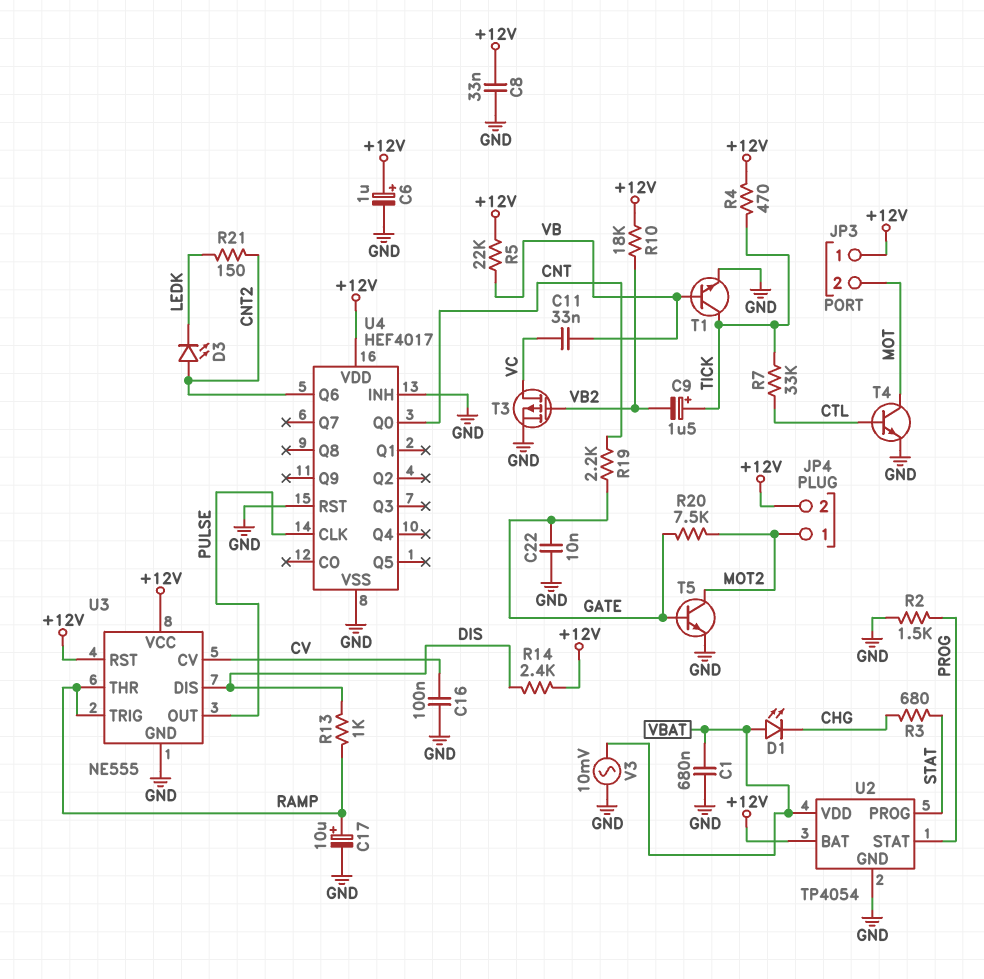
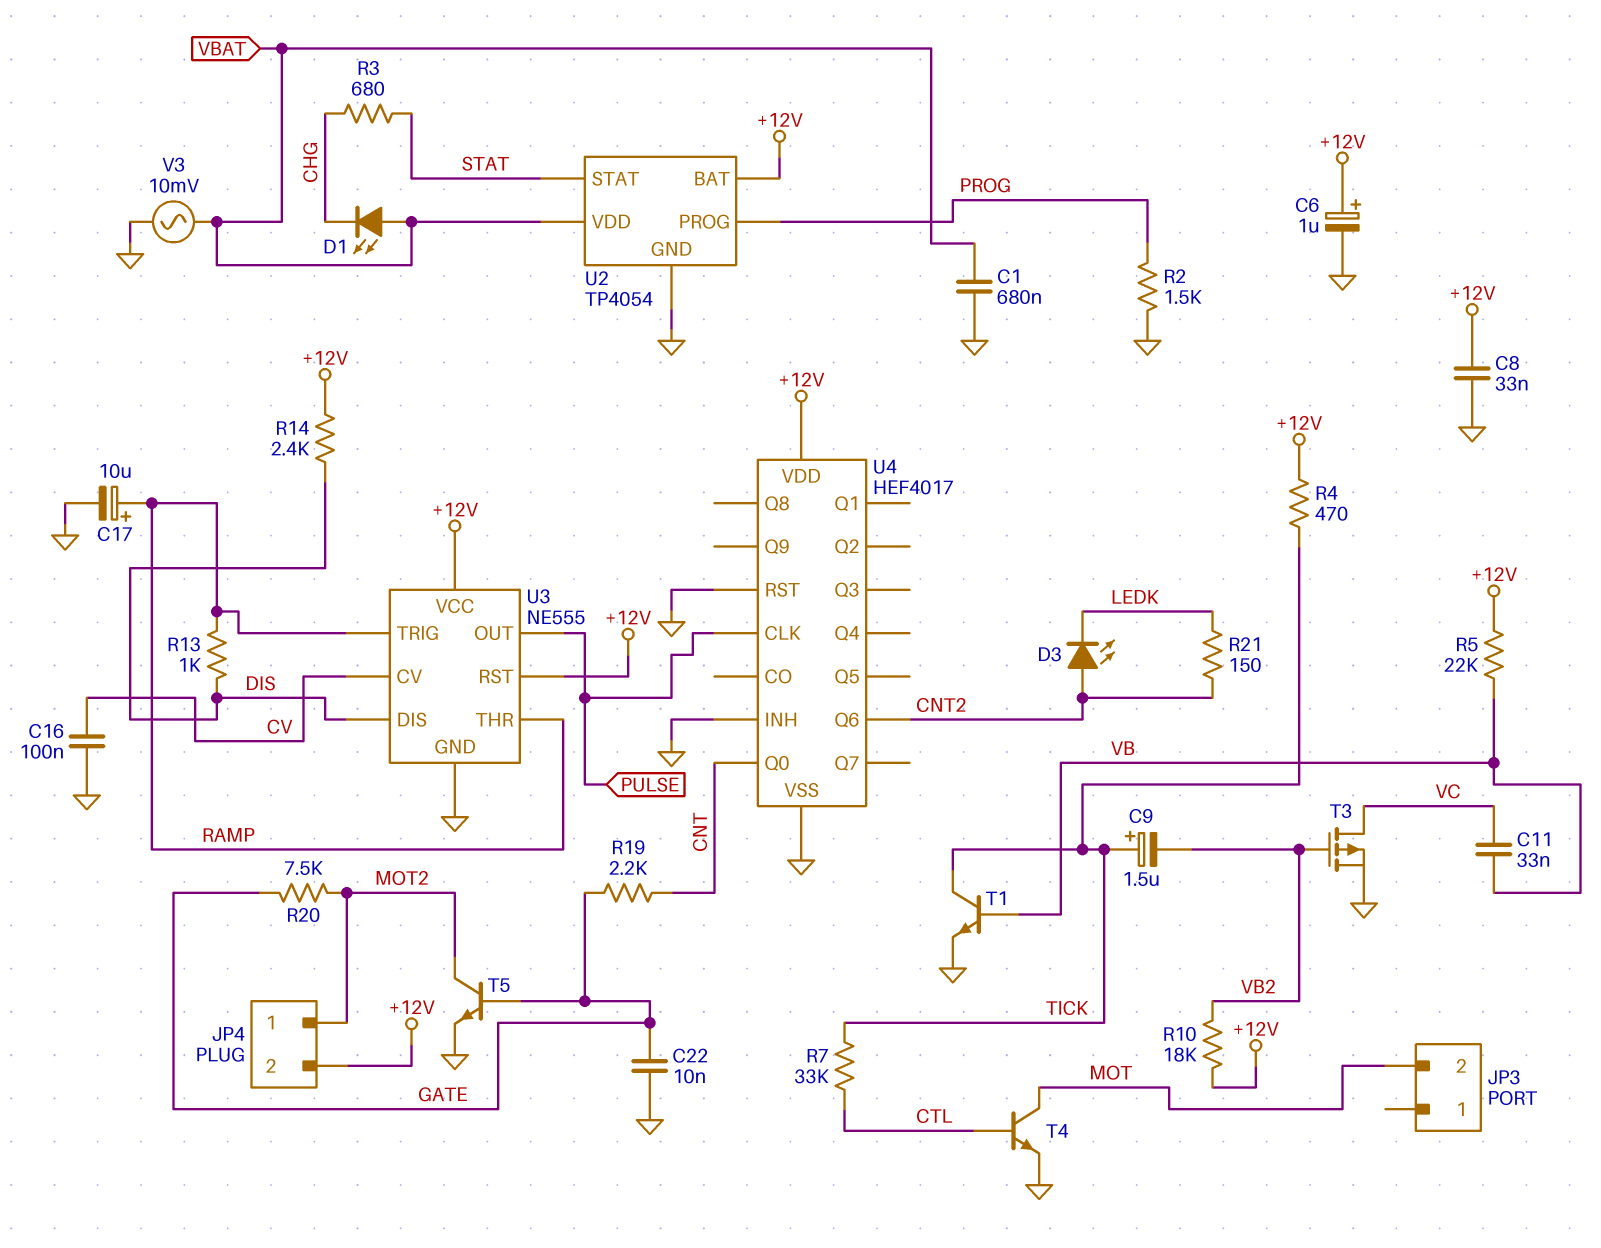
JP3 pin 1: +12V -> none
U2 pin PROG: STAT -> PROG
U2 pin STAT: PROG -> STAT

